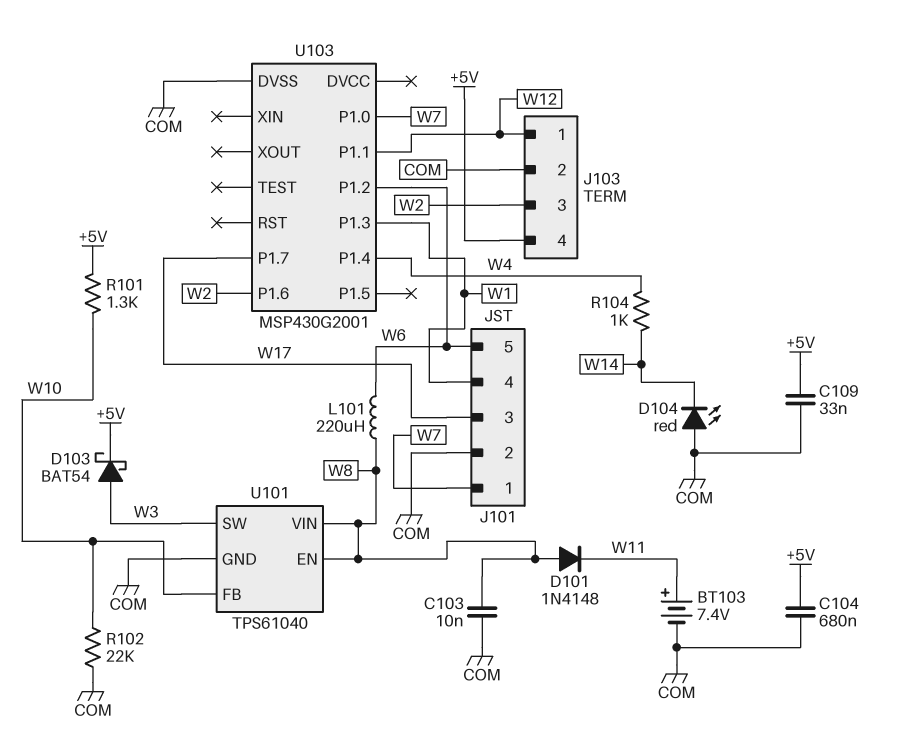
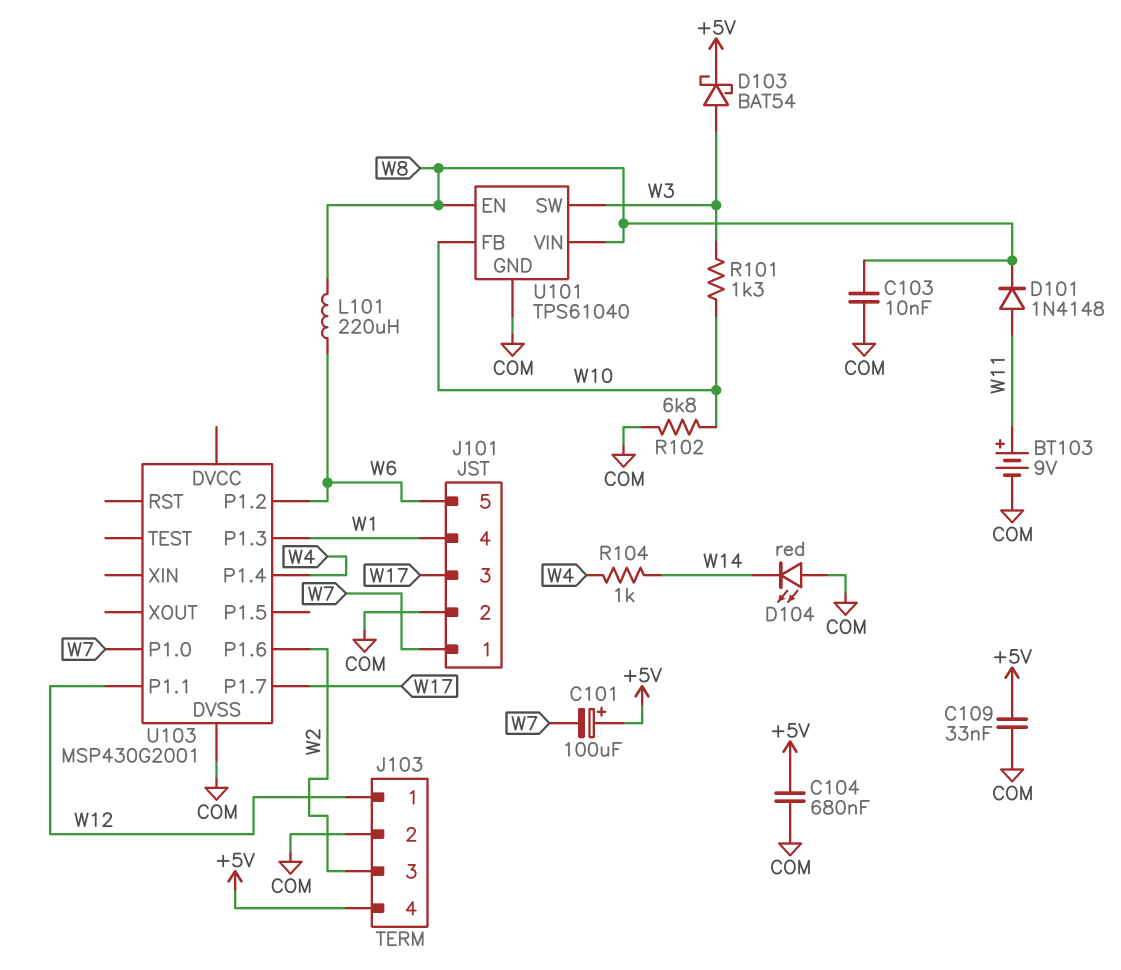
BT103: 7.4V (plus W11, minus COM) -> 9V (plus W11, minus COM)
C101: none -> 100uF (plus +5V, minus W7)
D101: diode 1N4148 (A W8, K W11) -> diode 1N4148 (A W11, K W8)
R101: 1.3k (+5V, W10) -> 1.3k (W3, W10)
R102: 22k (COM, W10) -> 6.8k (COM, W10)

